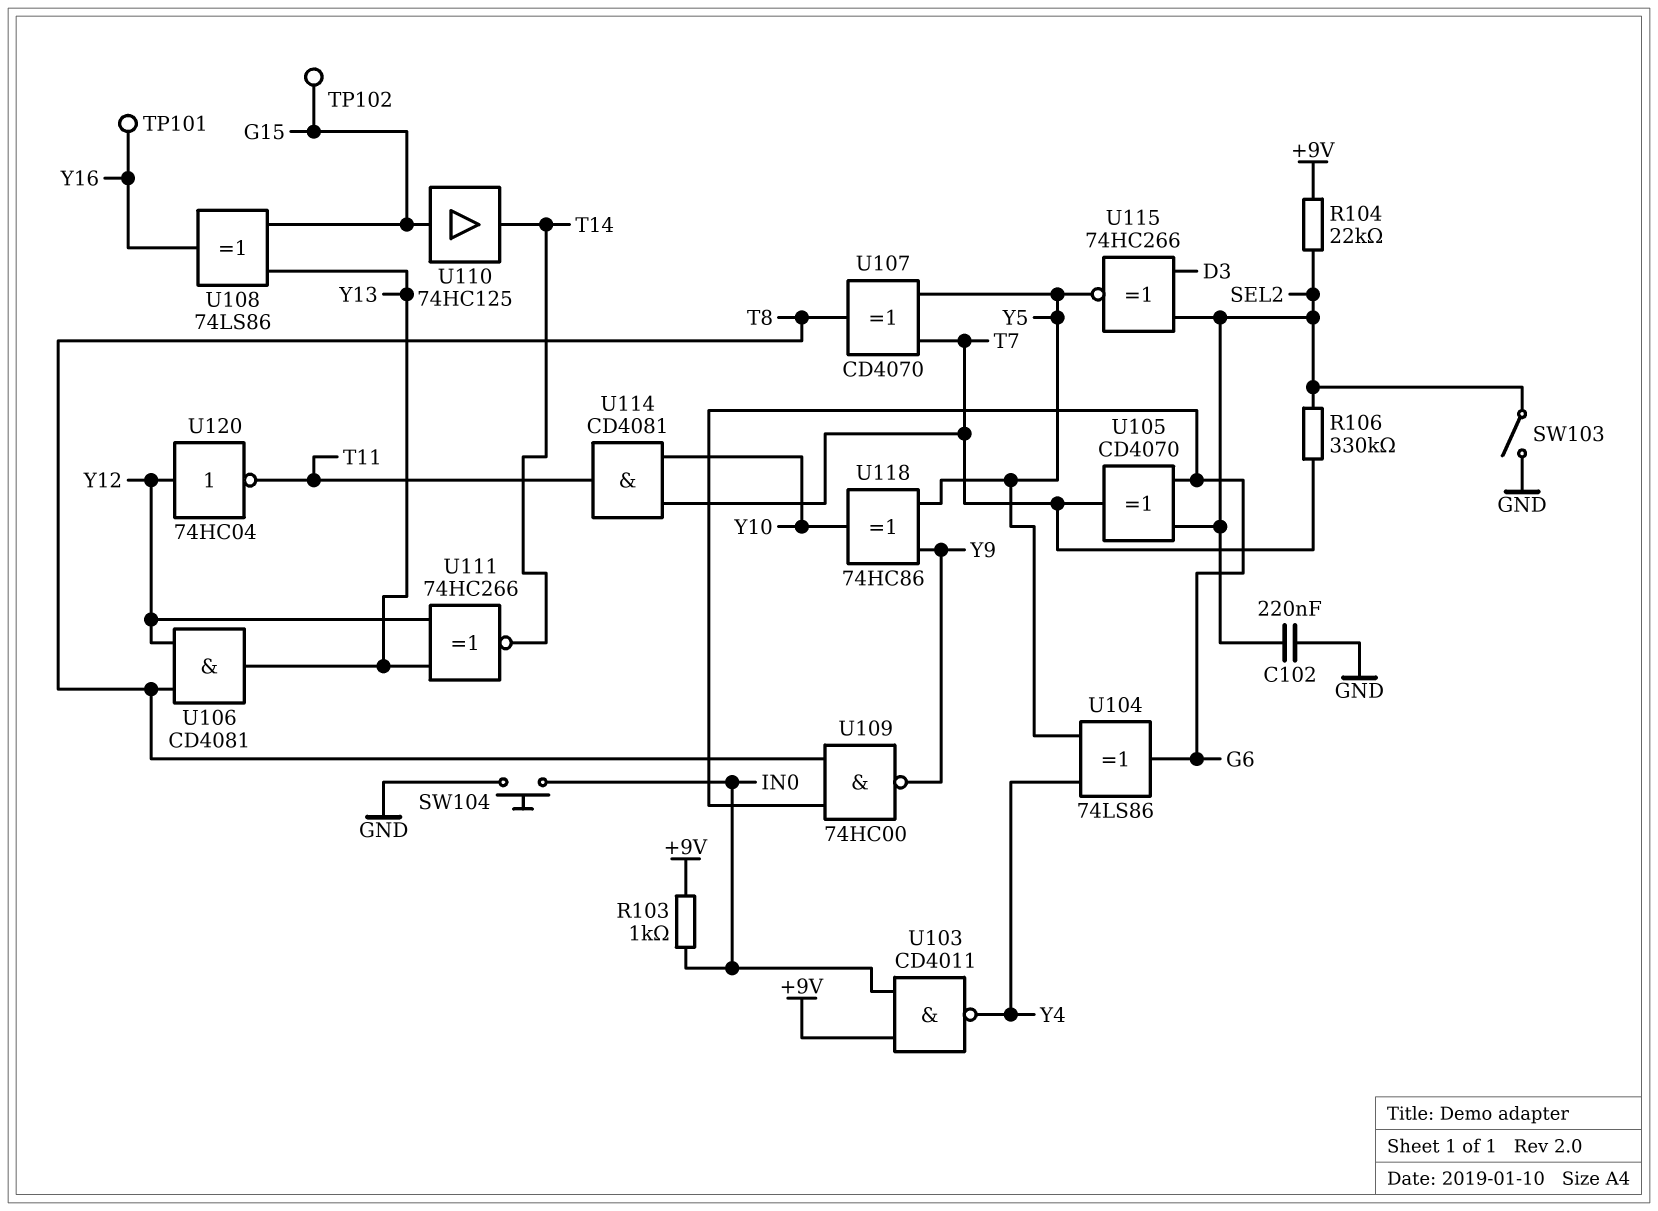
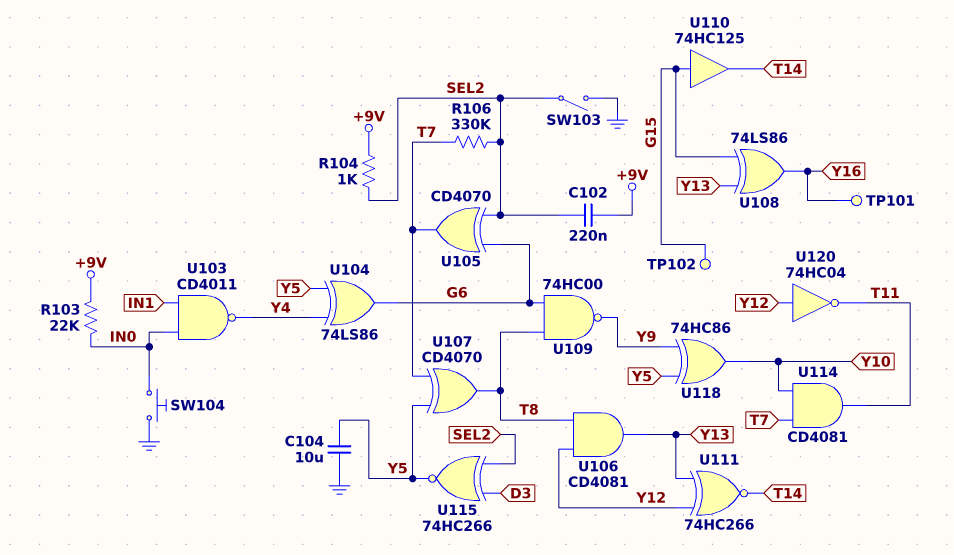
C102: 220nF (GND, SEL2) -> 220nF (+9V, SEL2)
C104: none -> 10uF (GND, Y5)
R103: 1k (+9V, IN0) -> 22k (+9V, IN0)
R104: 22k (+9V, SEL2) -> 1k (+9V, SEL2)
U103: NAND CD4011 (in +9V, in IN0, out Y4) -> NAND CD4011 (in IN0, in IN1, out Y4)

